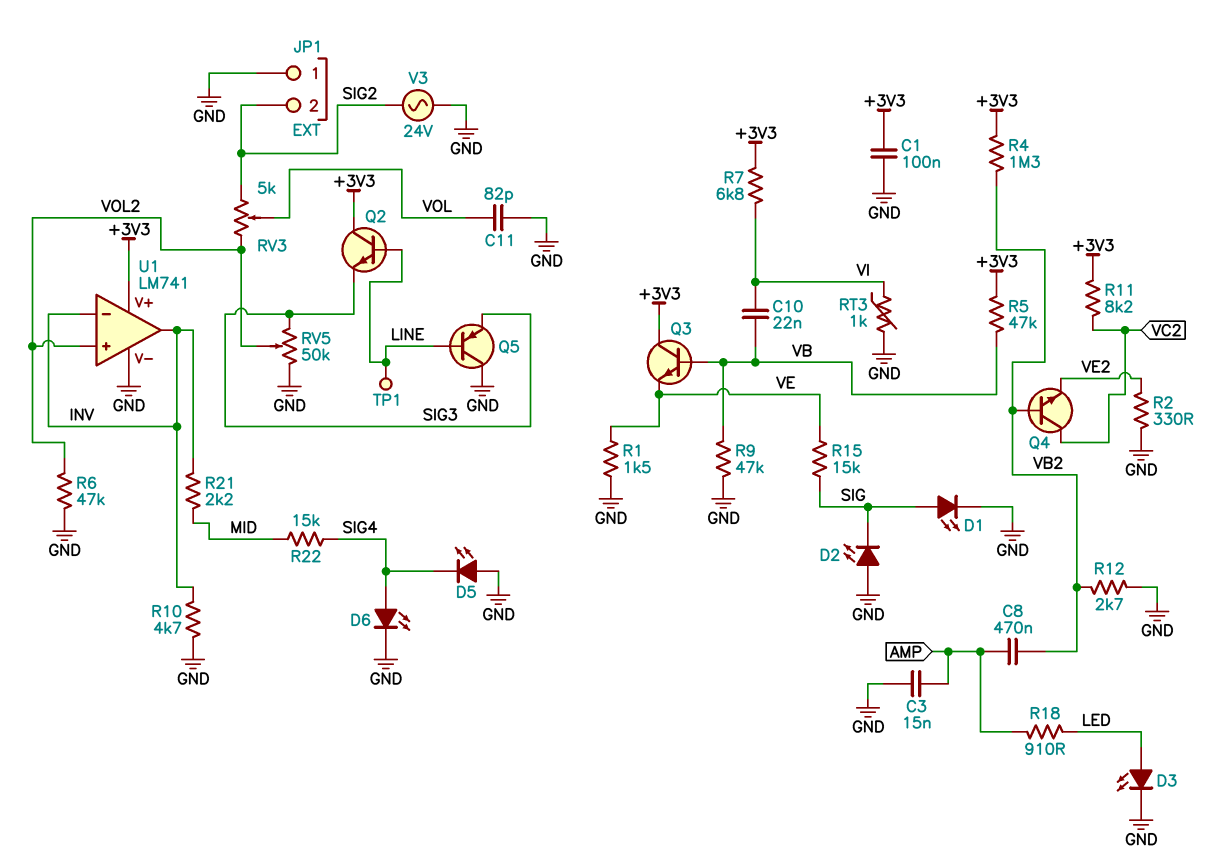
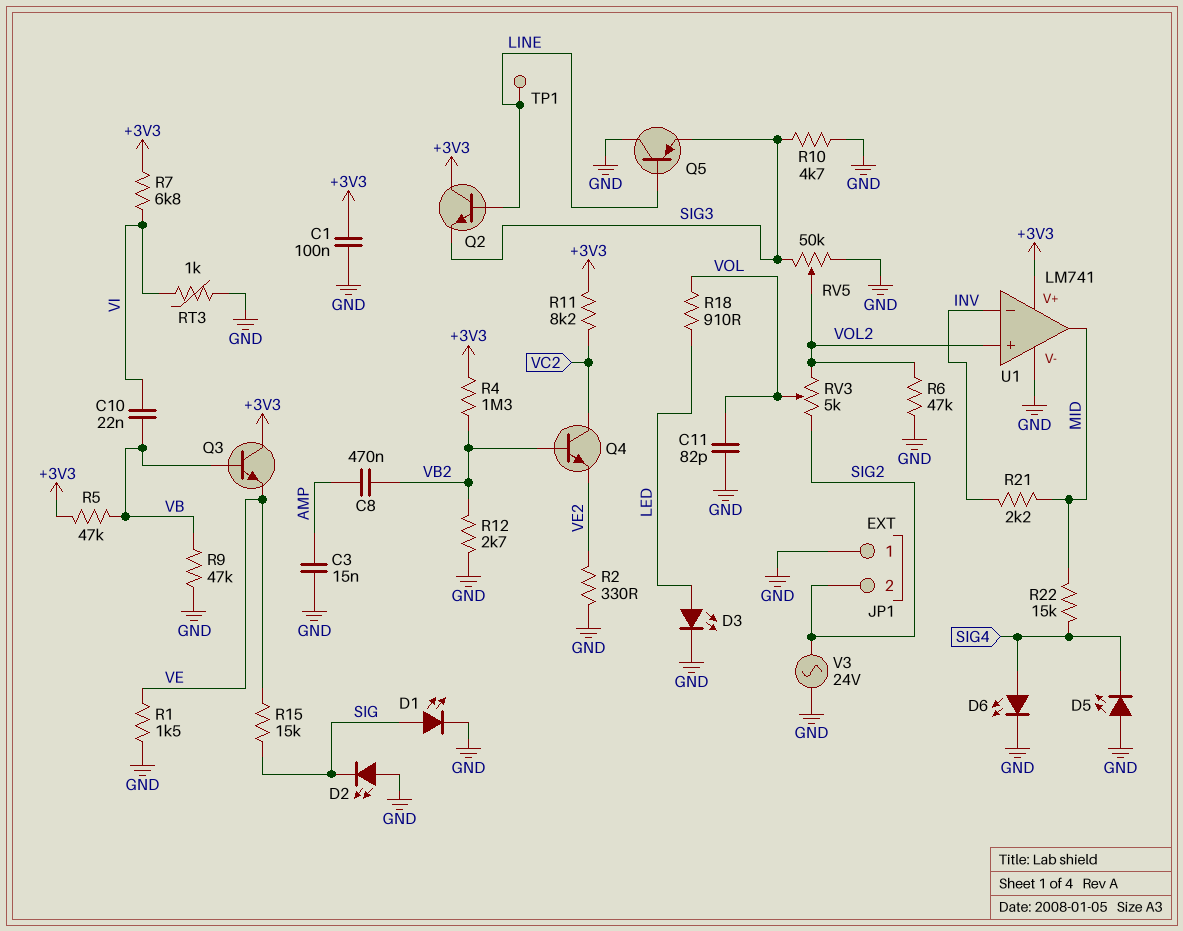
R10: 4.7k (GND, INV) -> 4.7k (GND, SIG3)
R18: 910 (AMP, LED) -> 910 (LED, VOL)
U1 pin out: INV -> MID

